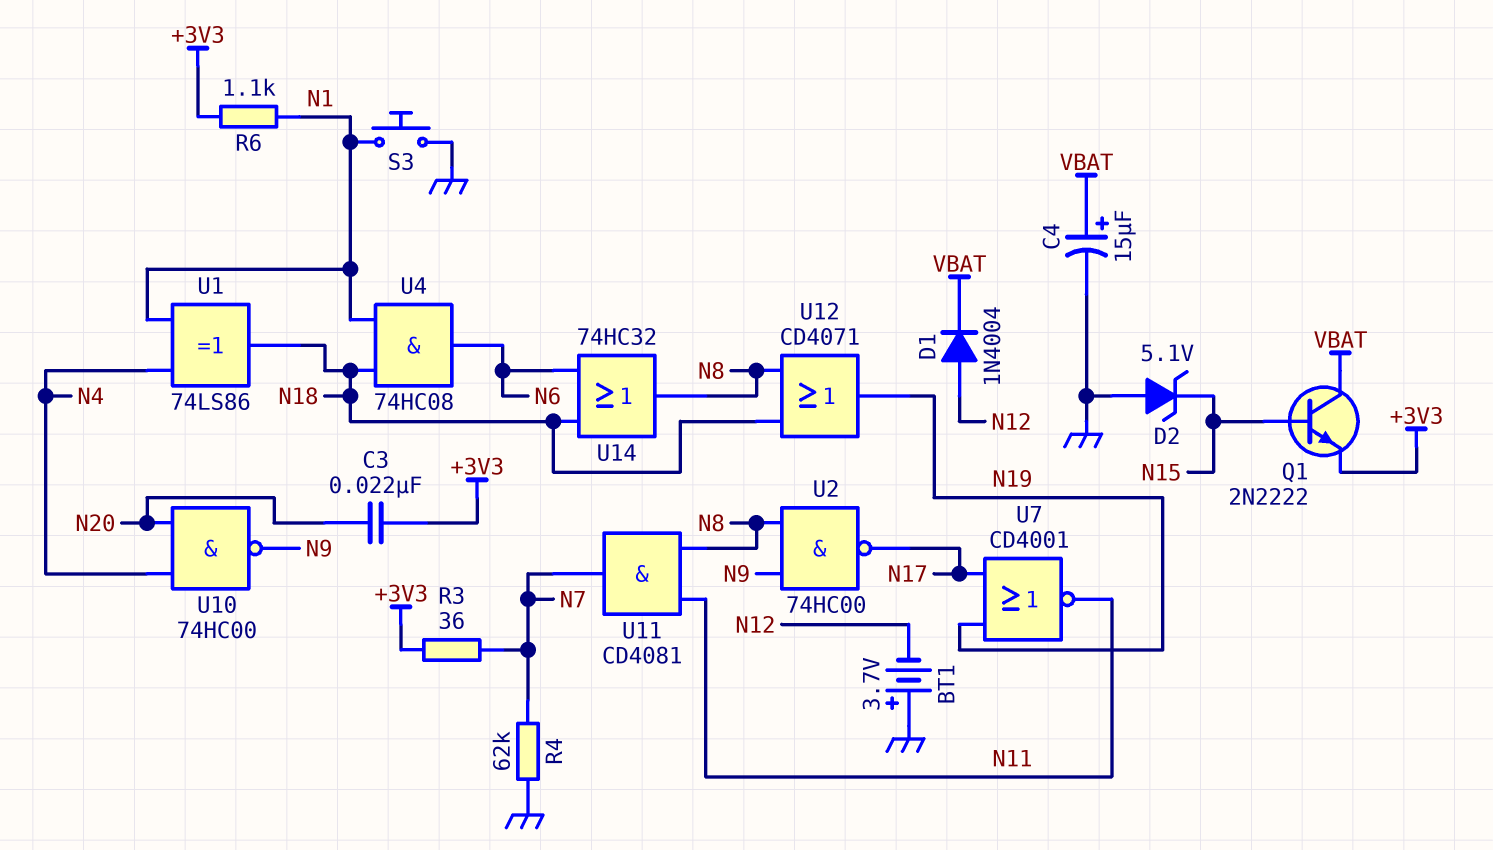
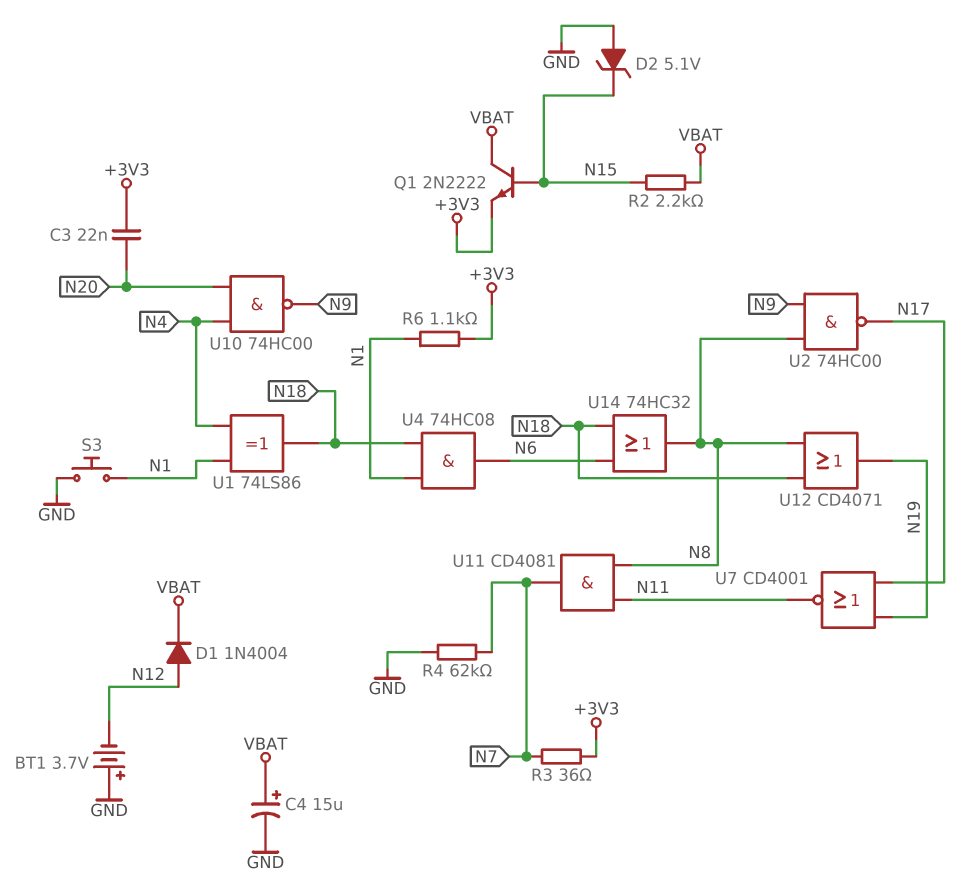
R2: none -> 2.2k (N15, VBAT)

